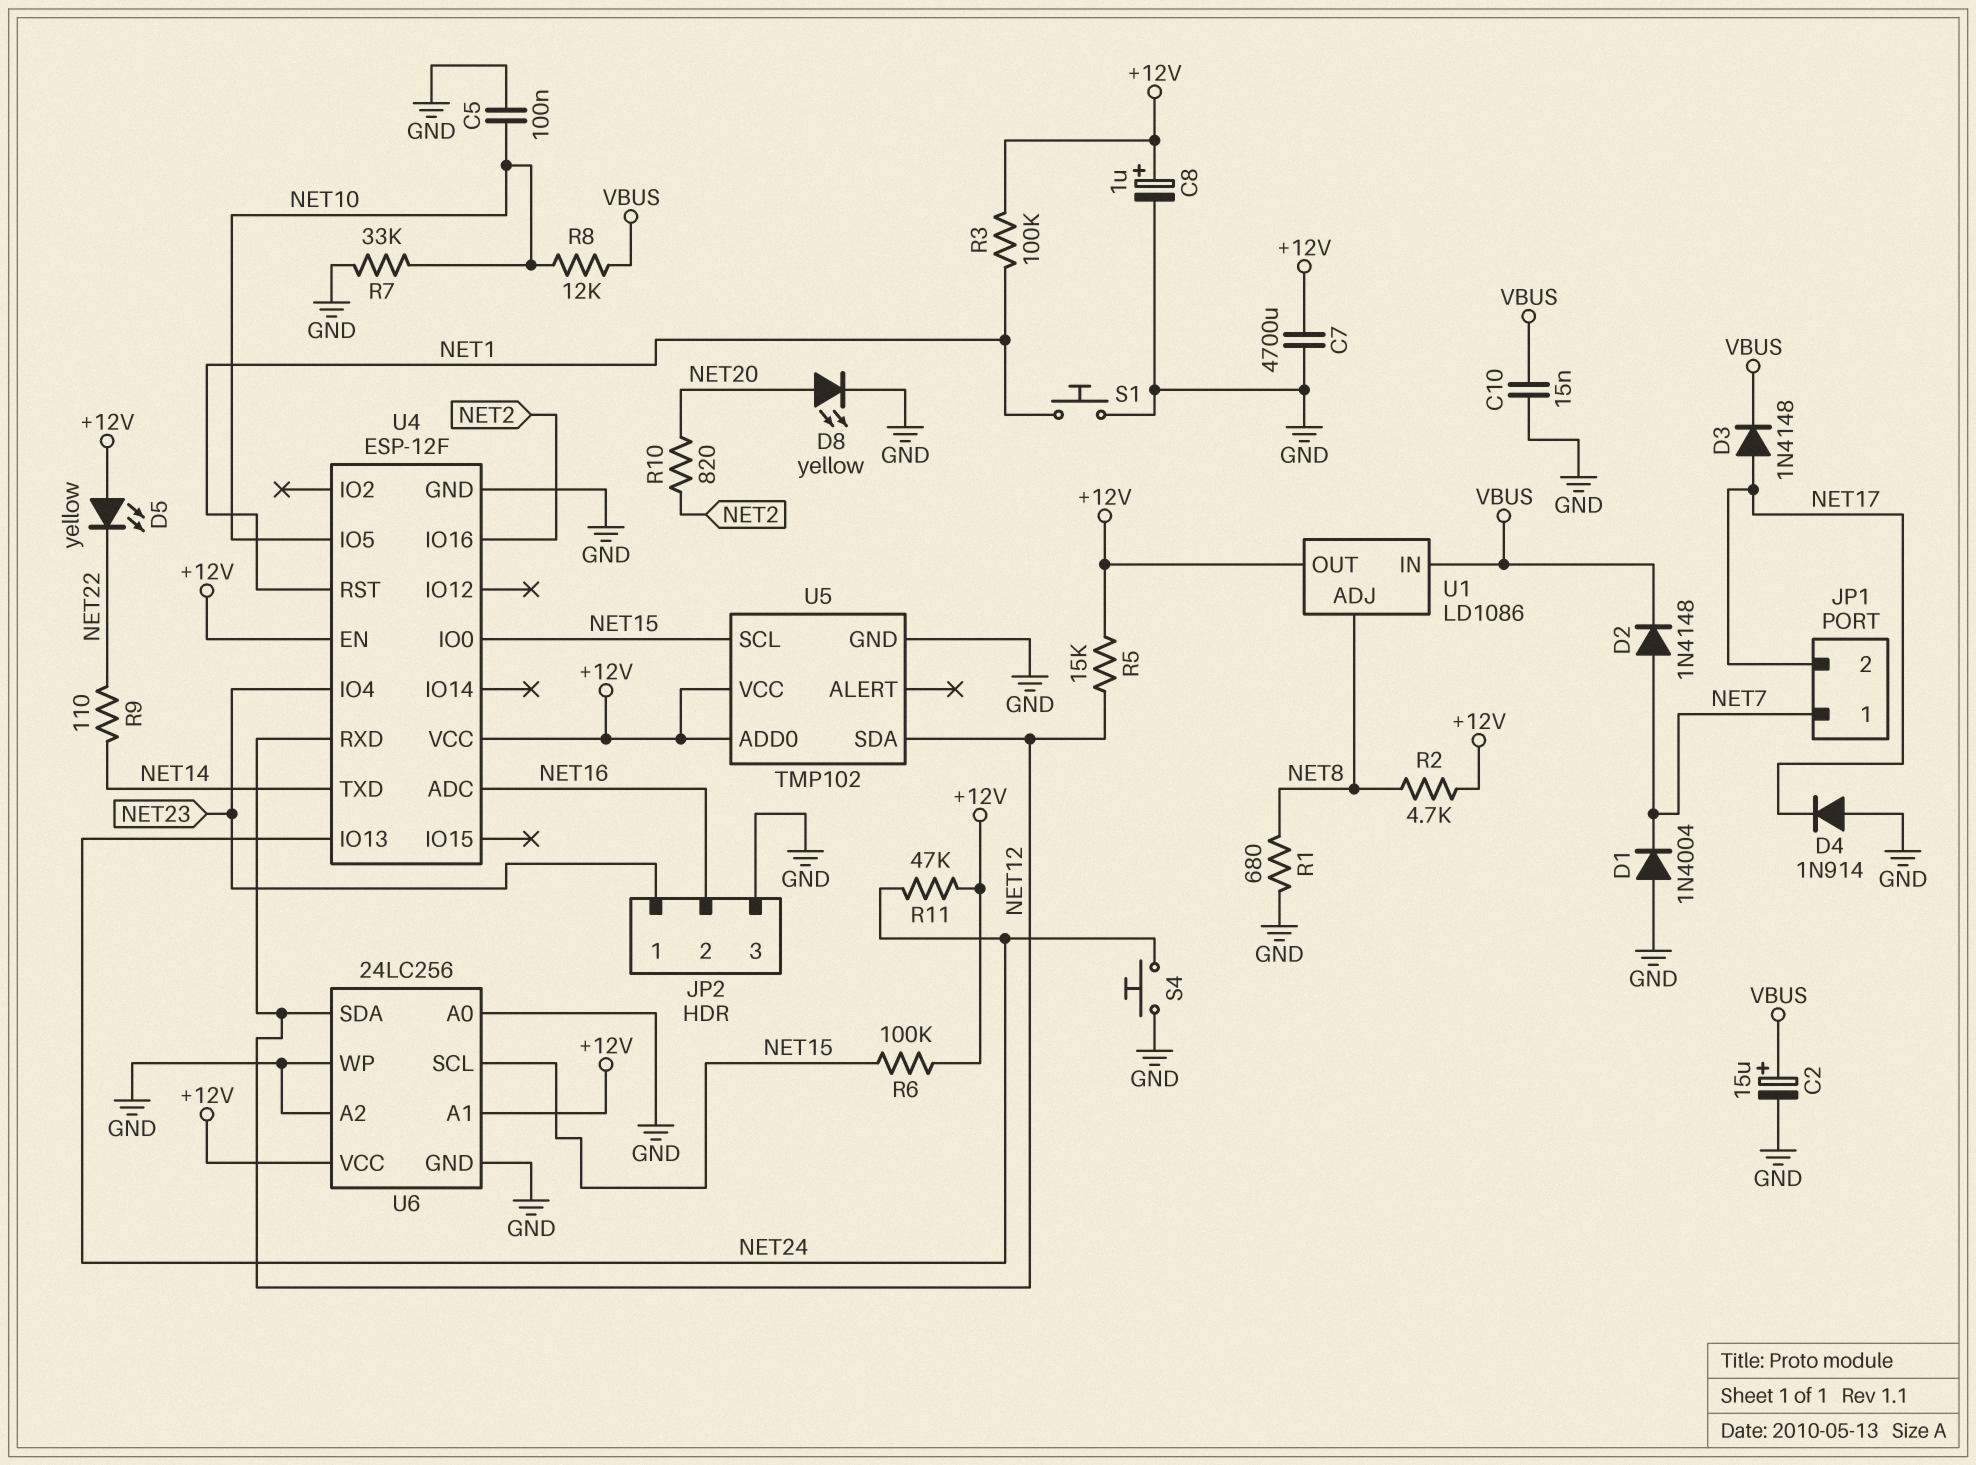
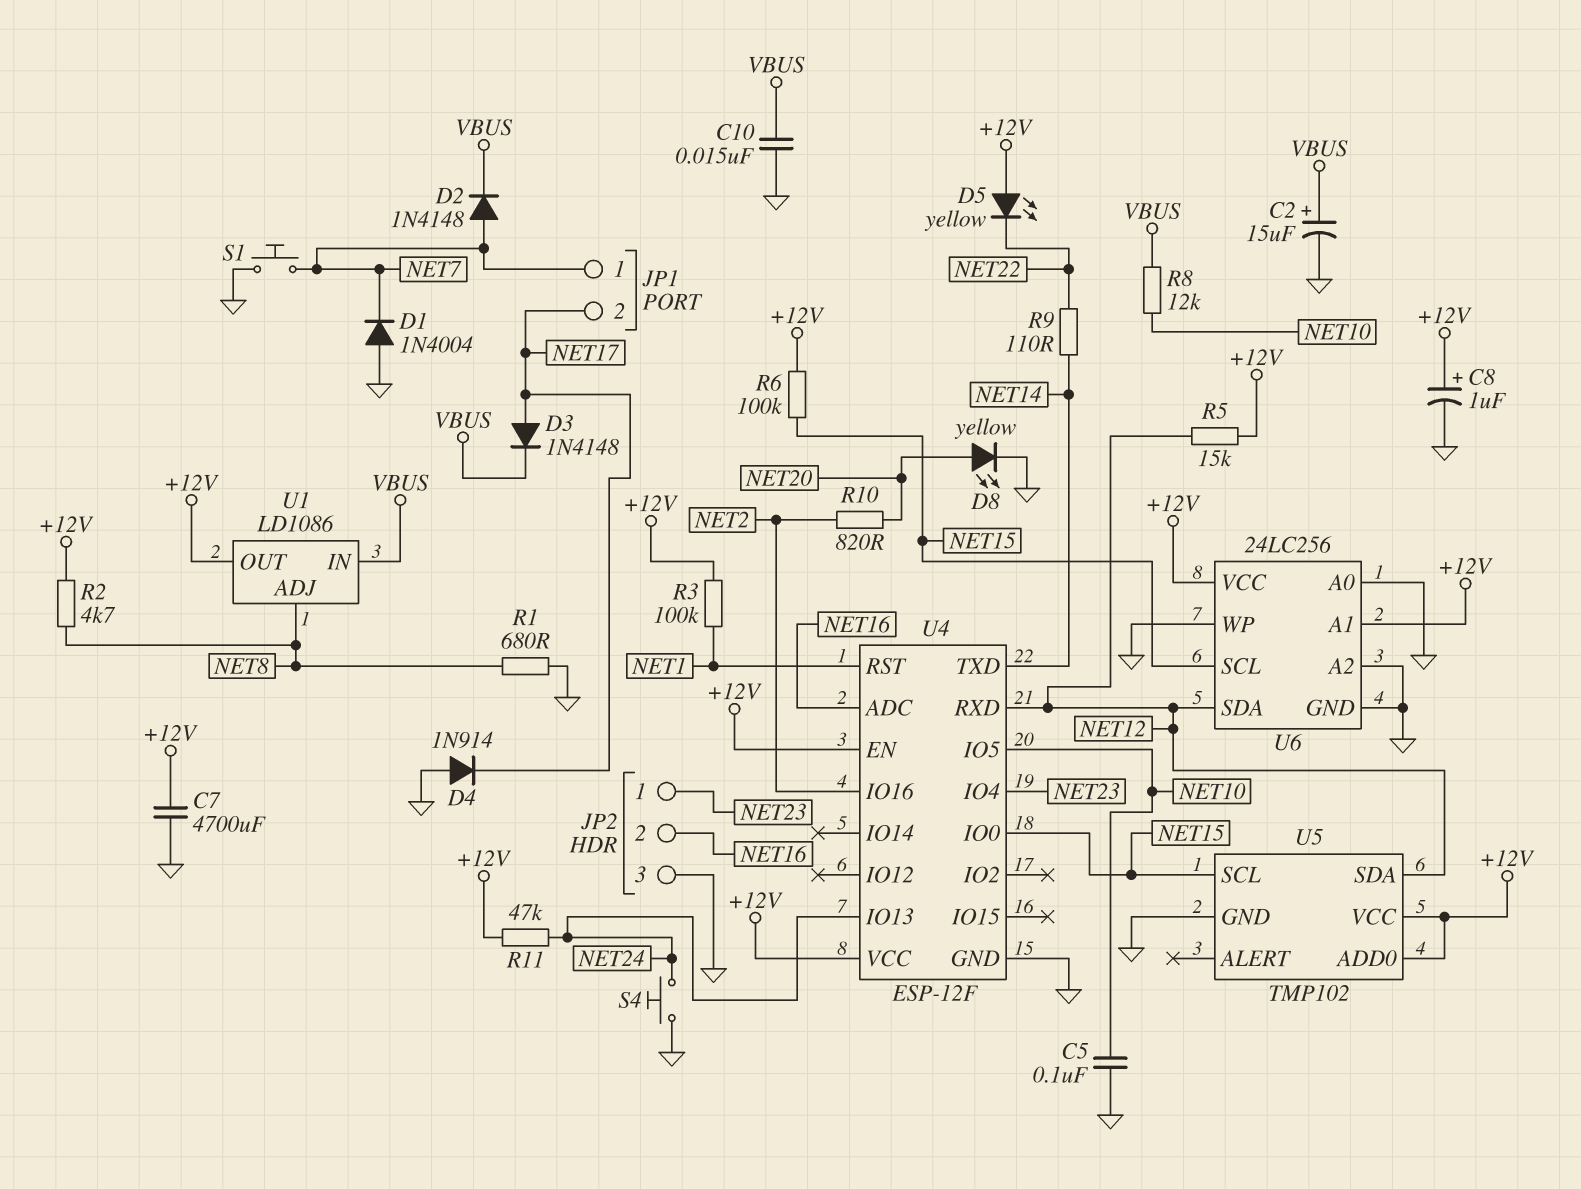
R7: 33k (GND, NET10) -> none
S1: button (GND, NET1) -> button (GND, NET7)

